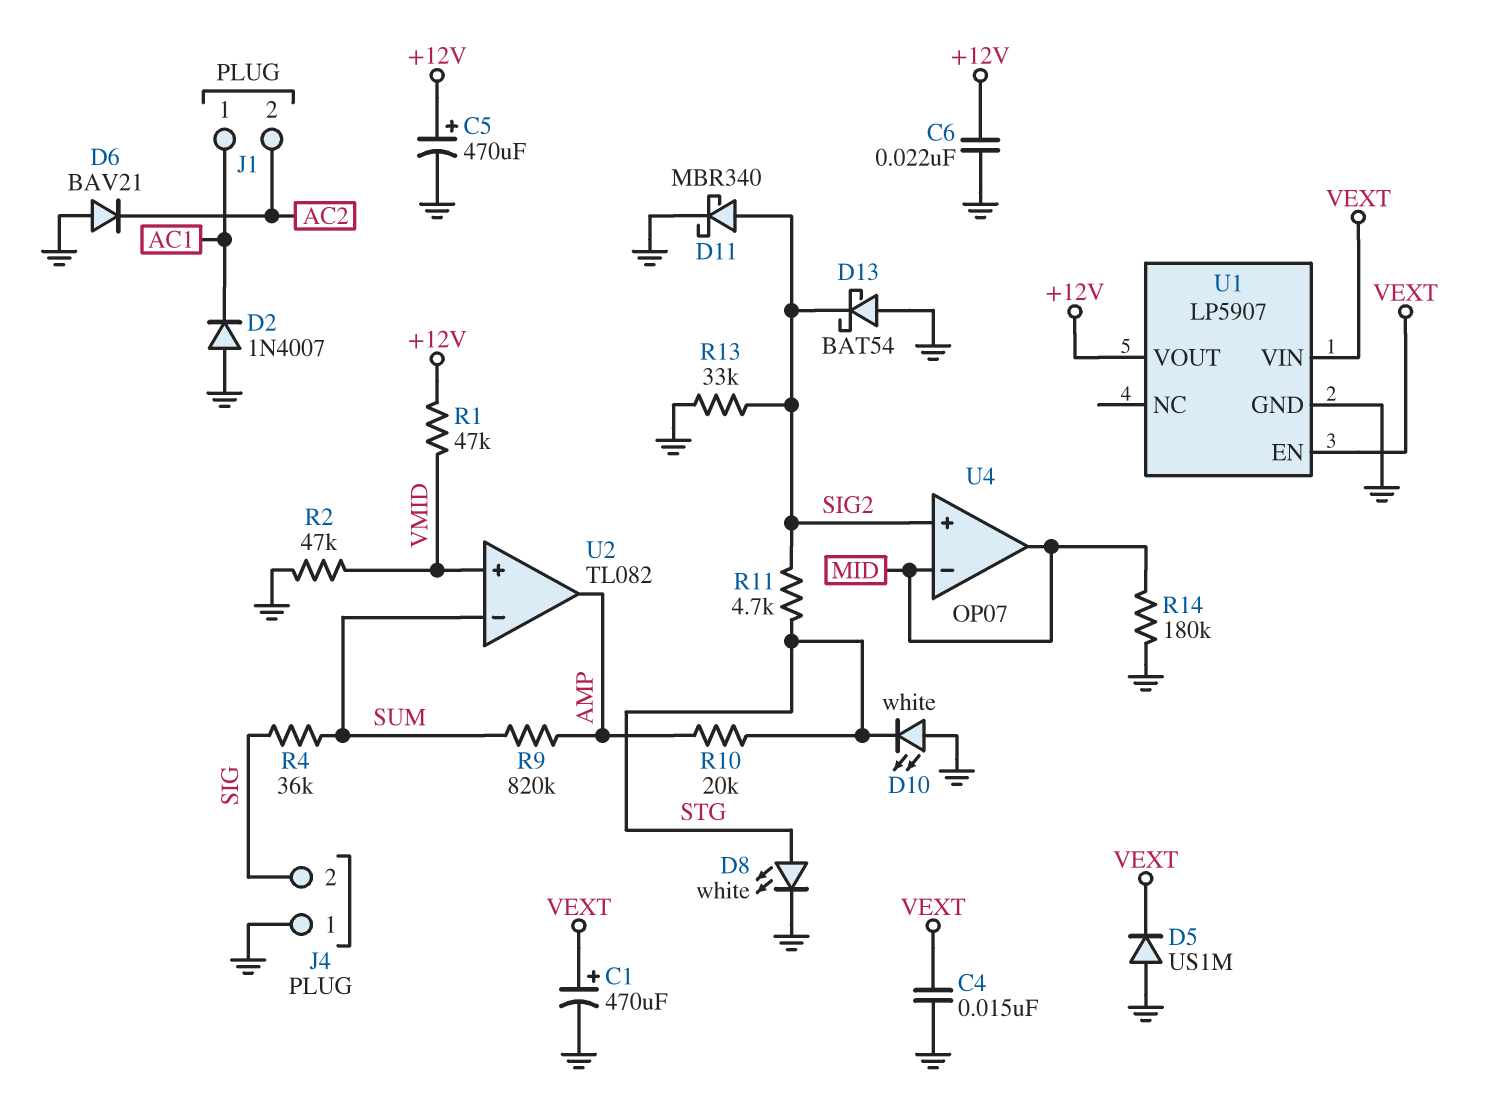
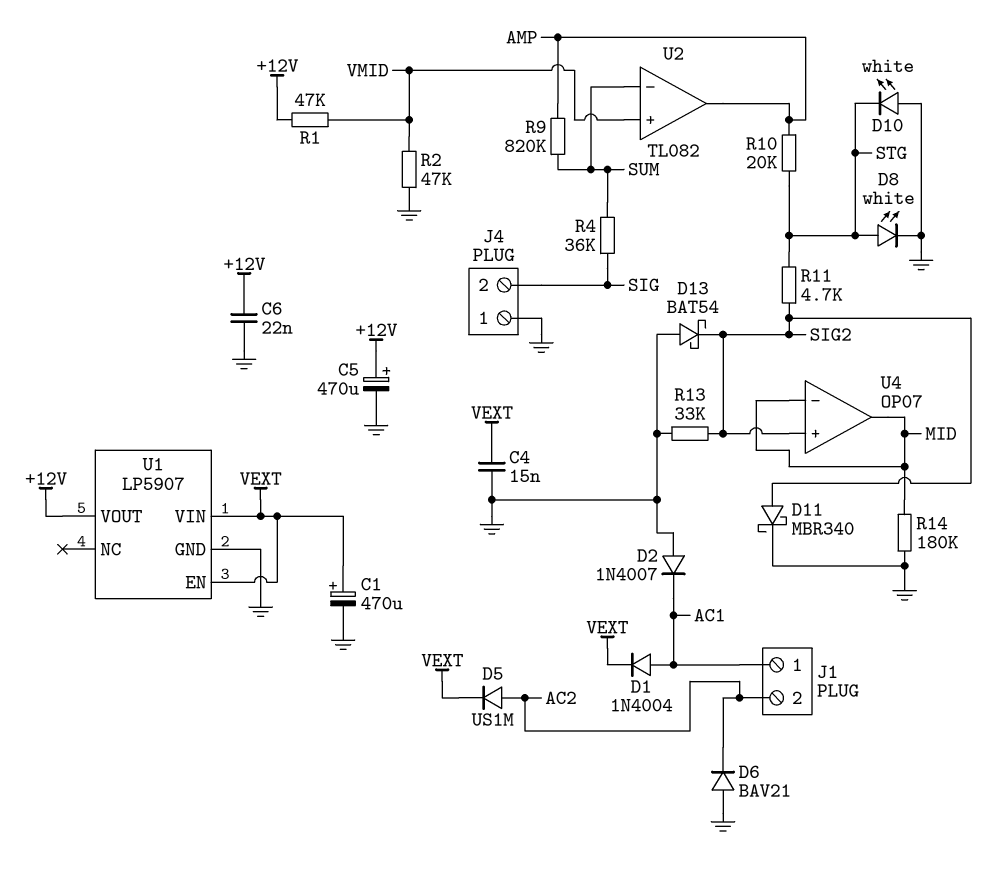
D1: none -> diode 1N4004 (A AC1, K VEXT)
D5: diode US1M (A GND, K VEXT) -> diode US1M (A AC2, K VEXT)

